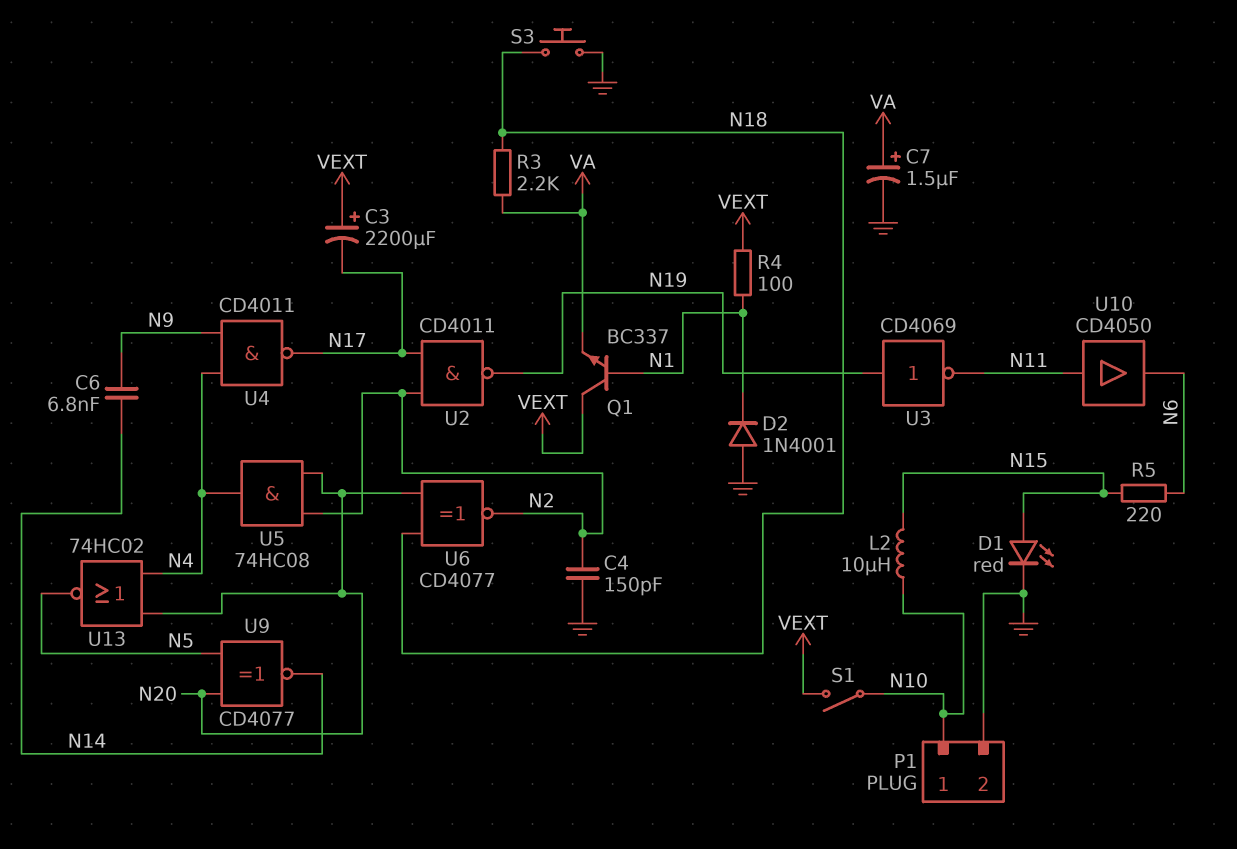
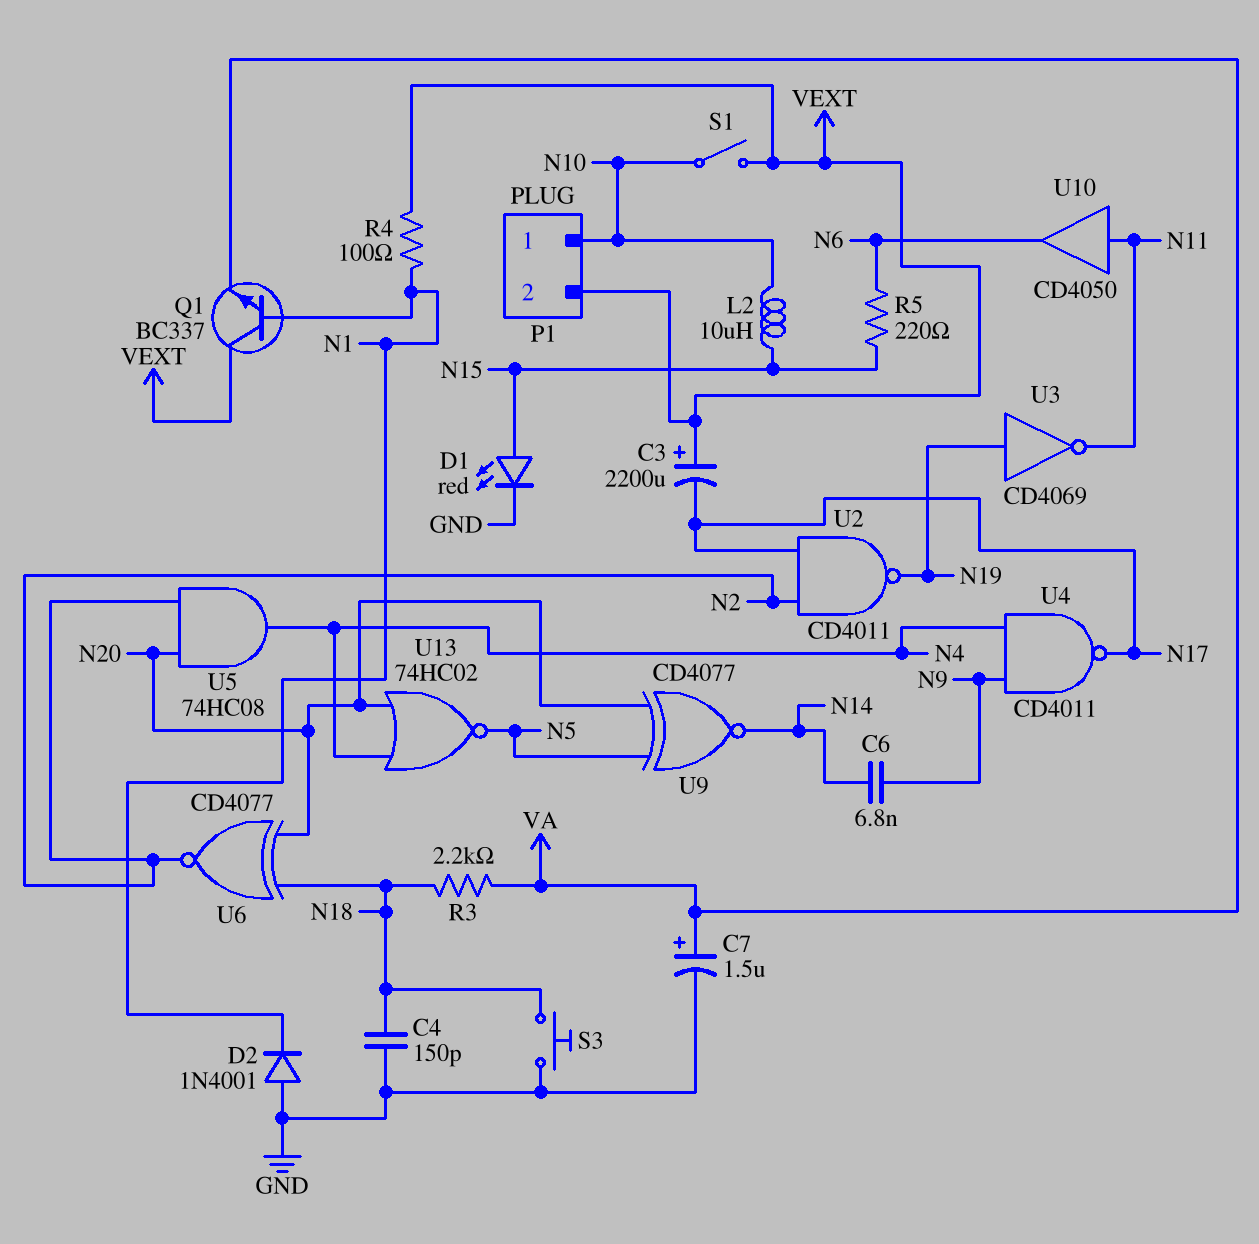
C4: 150pF (GND, N2) -> 150pF (GND, N18)
P1 pin 2: GND -> VEXT

